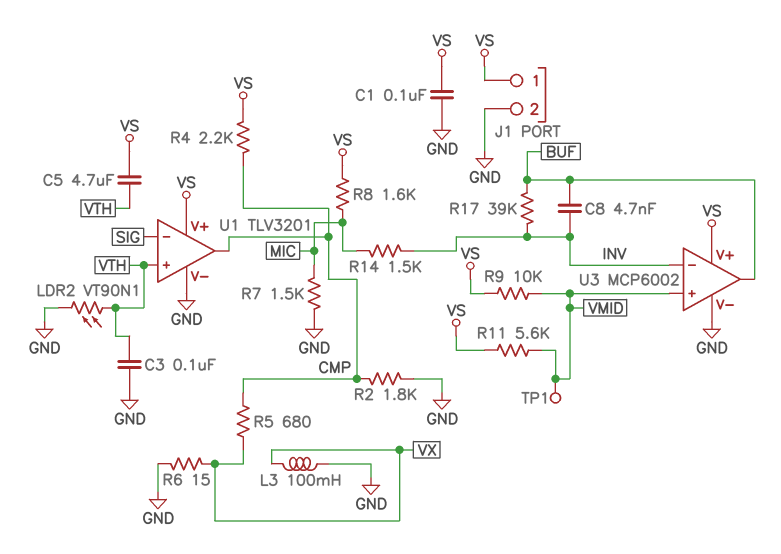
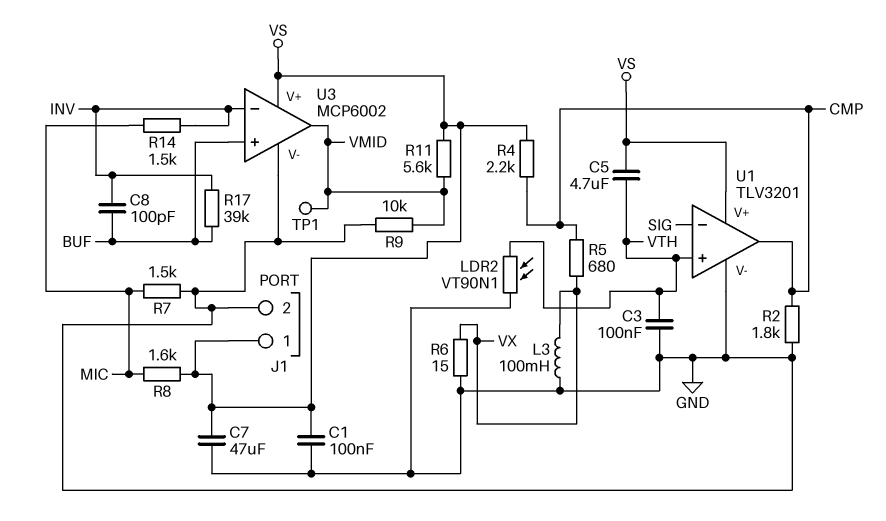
C7: none -> 47uF (GND, VS)
C8: 4.7nF (BUF, INV) -> 100pF (BUF, INV)
R9: 10k (VMID, VS) -> 10k (GND, VMID)
U3 pin in+: VMID -> BUF
U3 pin out: BUF -> VMID

